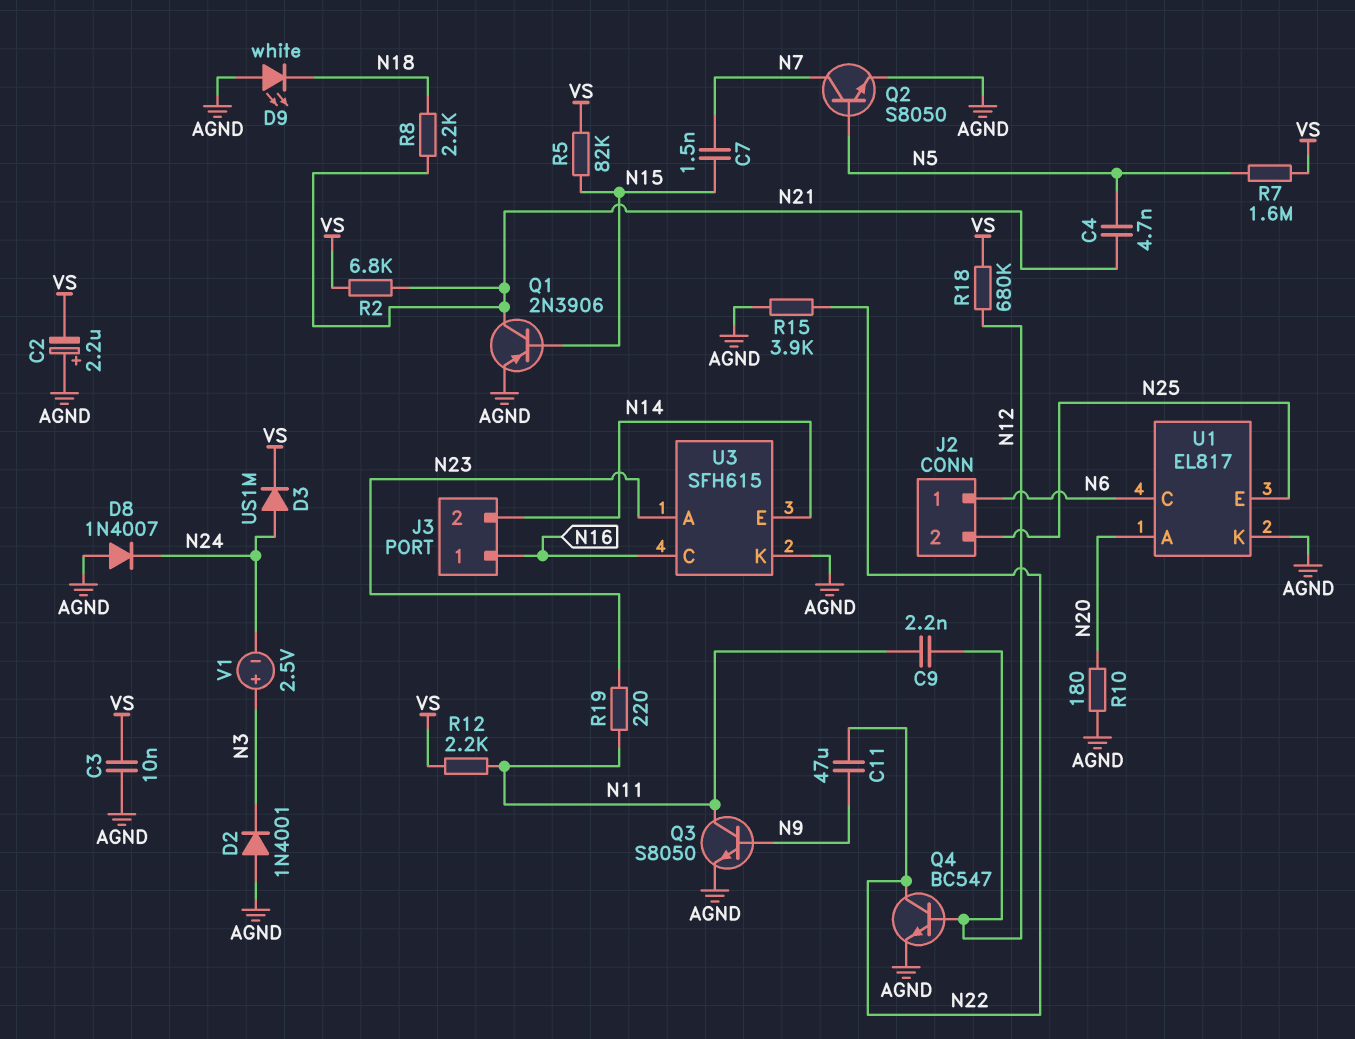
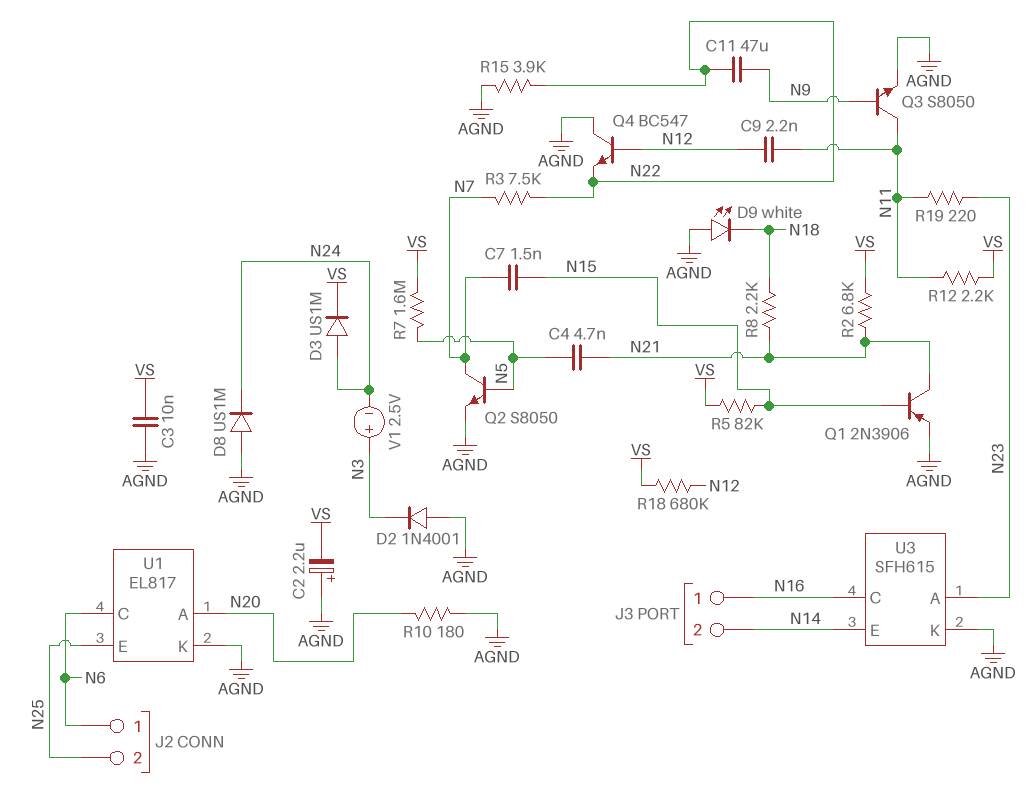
D8: diode 1N4007 (A AGND, K N24) -> diode US1M (A AGND, K N24)
Q4: NPN BC547 (B N12, C N22, E AGND) -> NPN BC547 (B N12, C AGND, E N22)
R3: none -> 7.5k (N7, N22)

